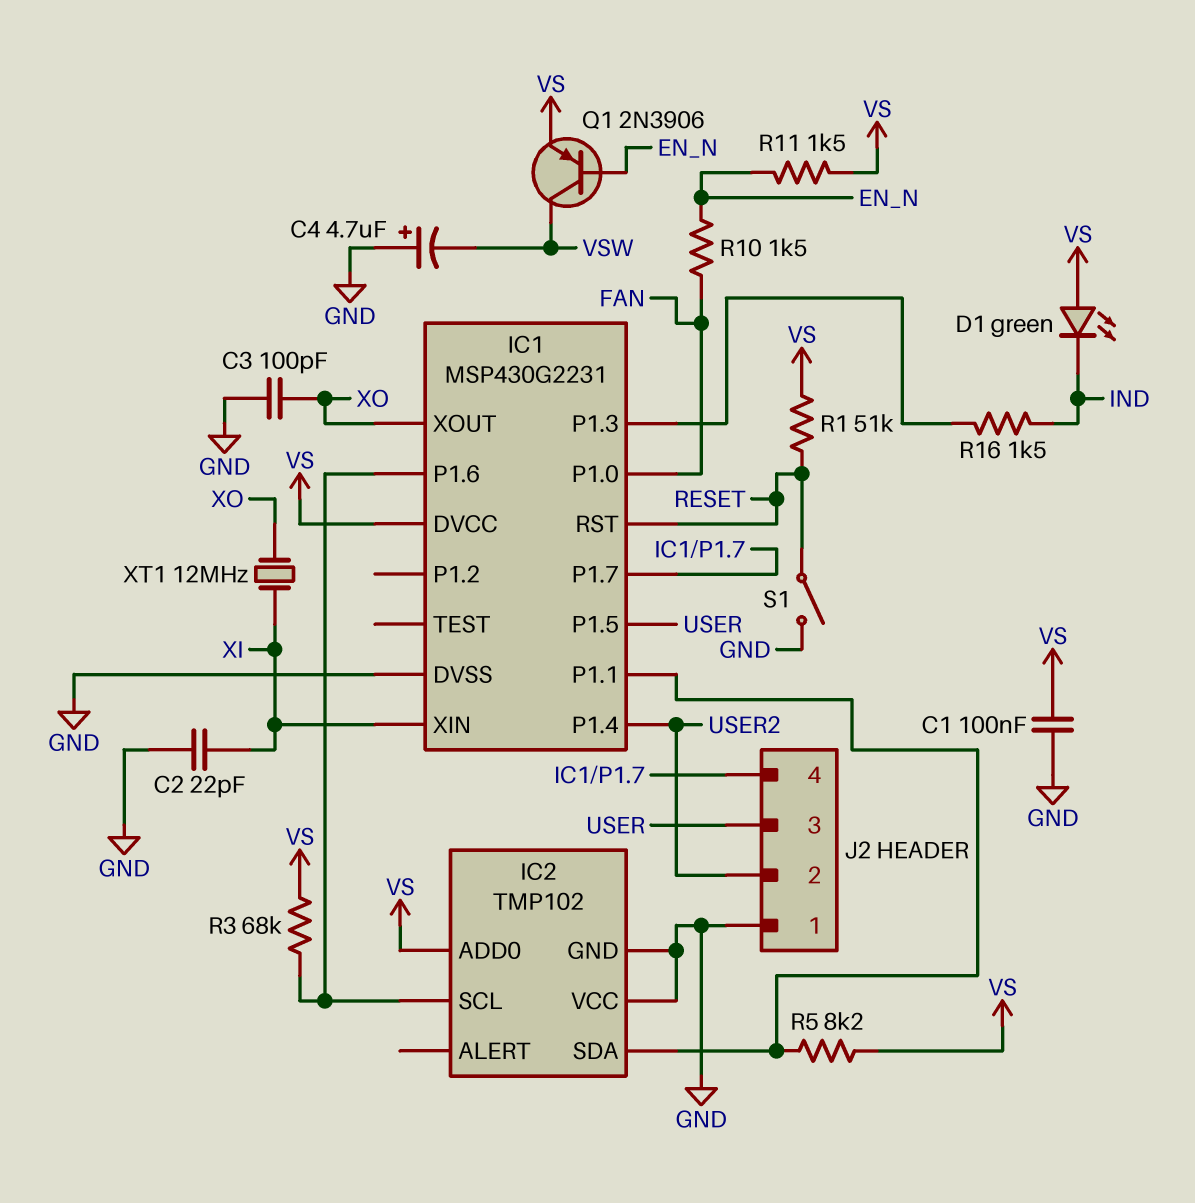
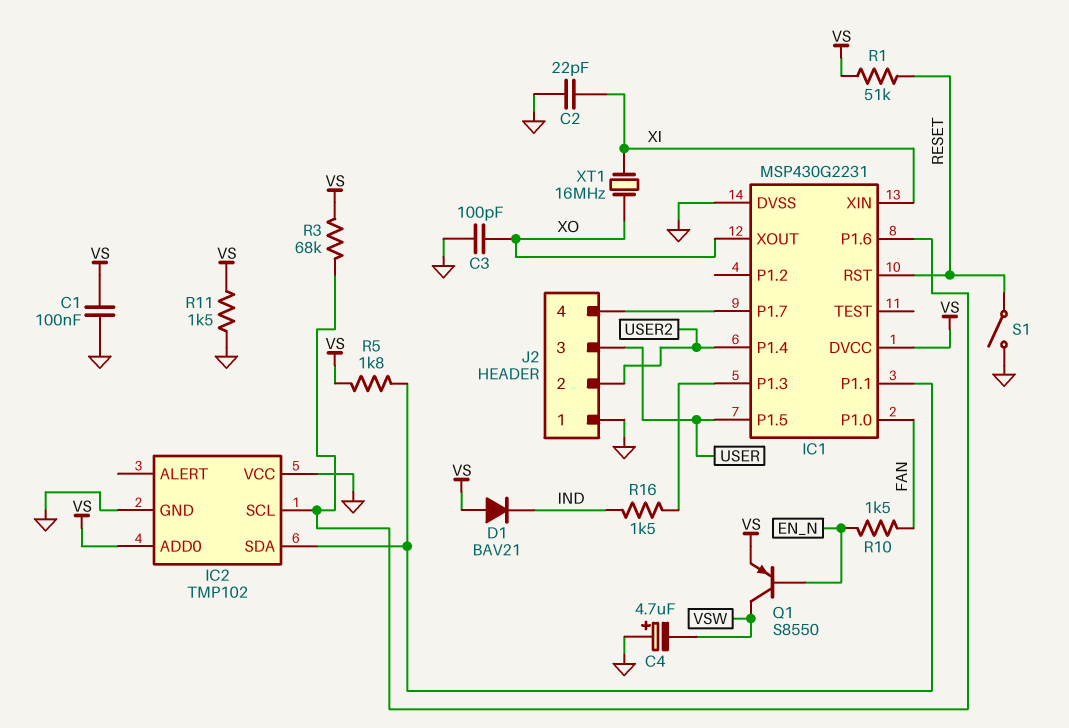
D1: LED green (A VS, K IND) -> diode BAV21 (A VS, K IND)
Q1: PNP 2N3906 (B EN_N, C VSW, E VS) -> PNP S8550 (B EN_N, C VSW, E VS)
R5: 8.2k (IC1/P1.1, VS) -> 1.8k (IC1/P1.1, VS)
R11: 1.5k (EN_N, VS) -> 1.5k (GND, VS)
XT1: 12MHz (XI, XO) -> 16MHz (XI, XO)

